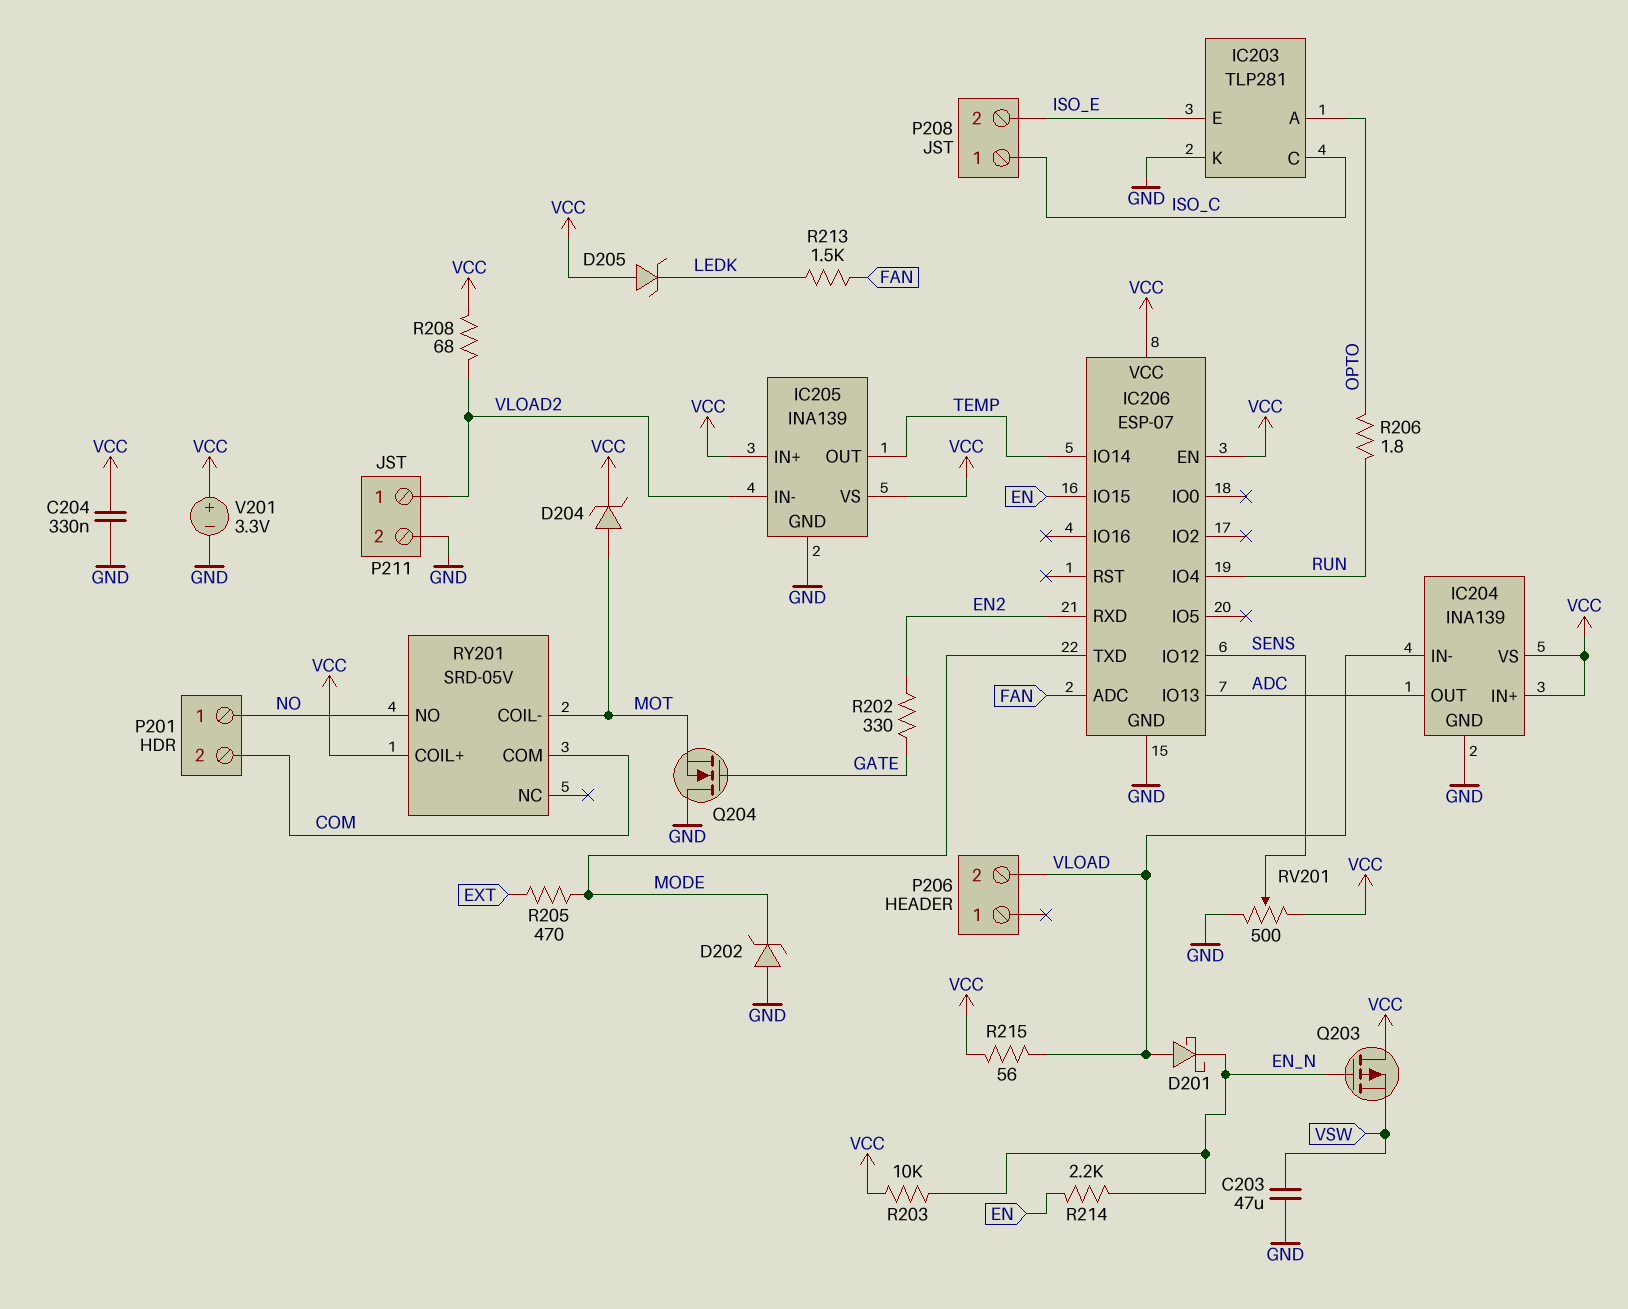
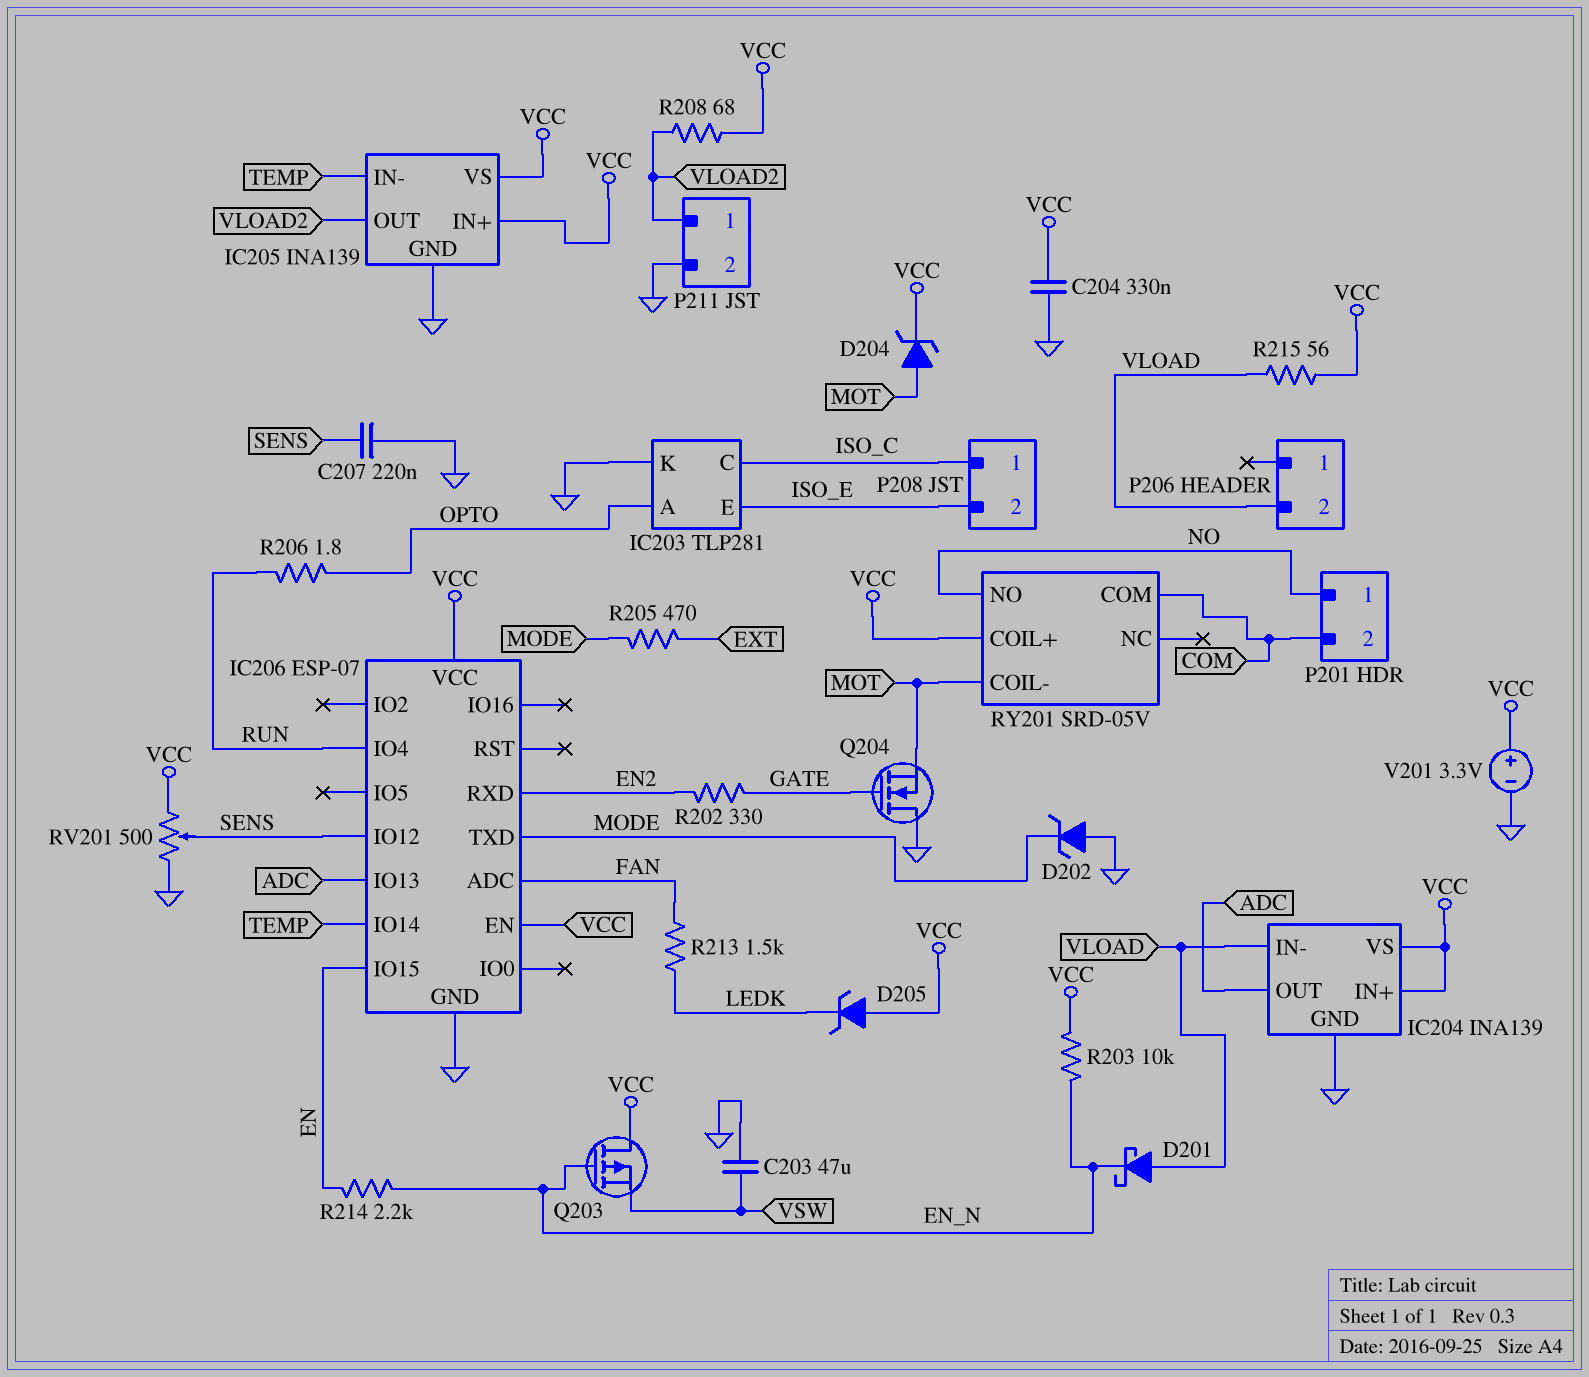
C207: none -> 220nF (GND, SENS)
IC205 pin IN-: VLOAD2 -> TEMP
IC205 pin OUT: TEMP -> VLOAD2

